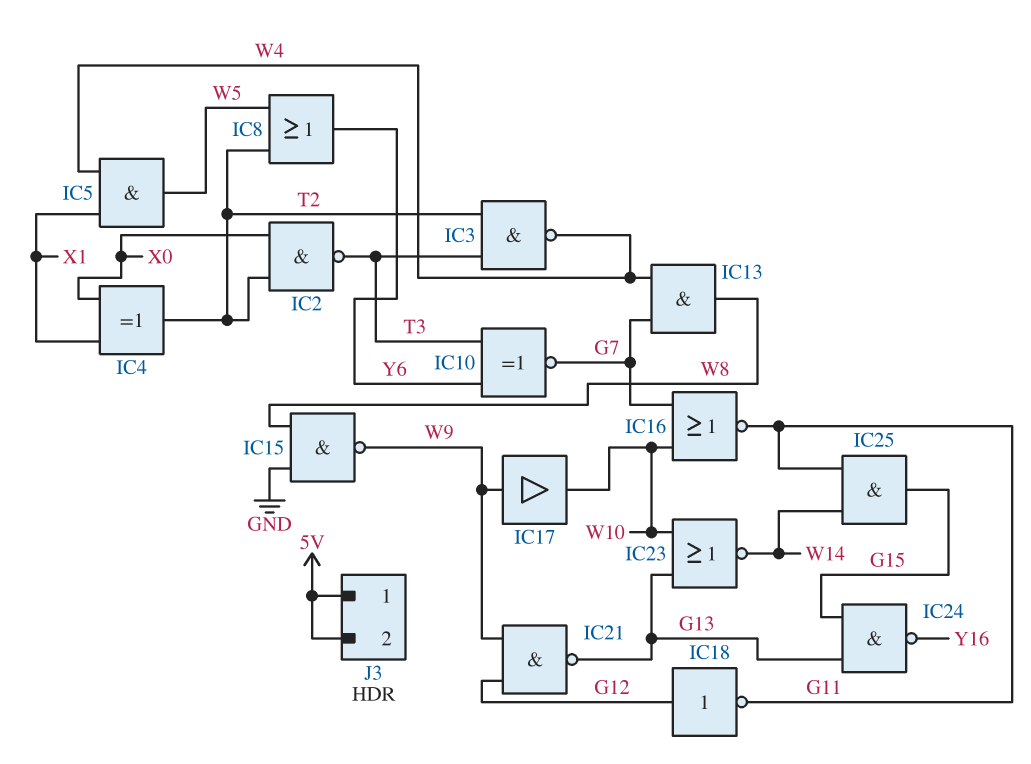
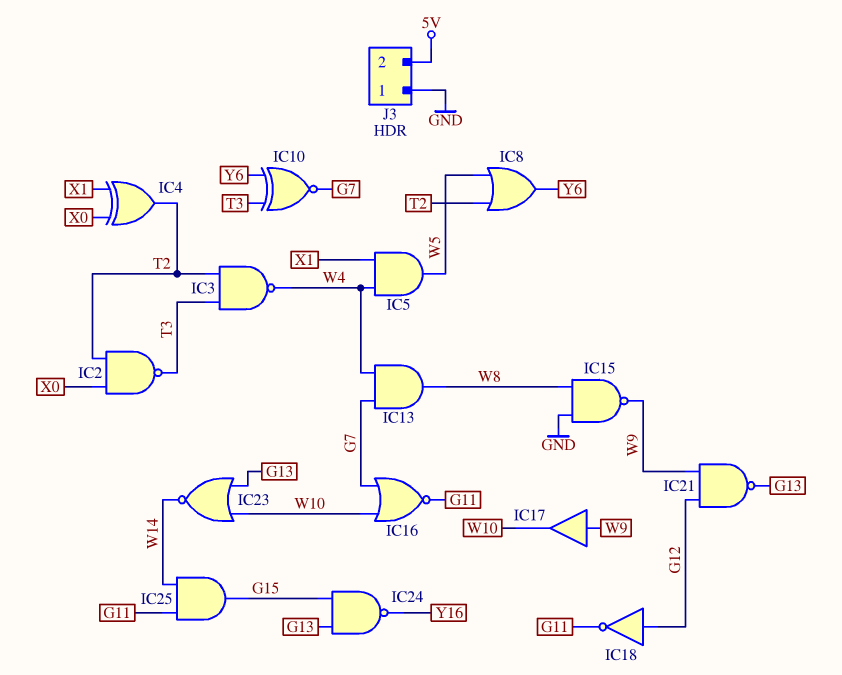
J3 pin 1: 5V -> GND

